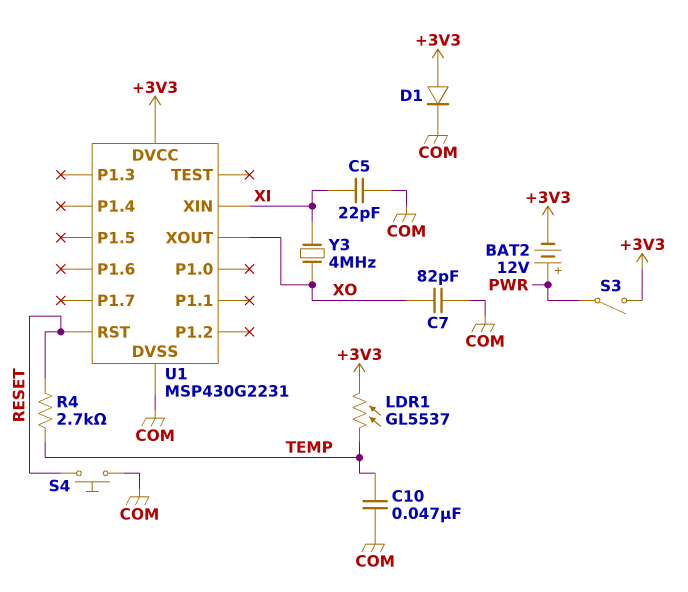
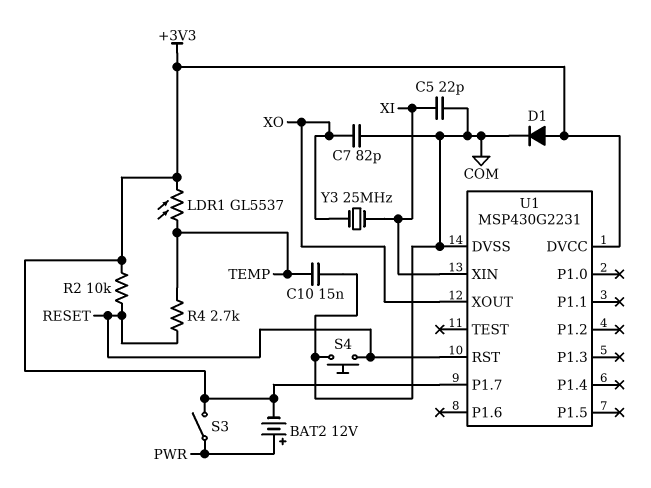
C10: 47nF (COM, TEMP) -> 15nF (COM, TEMP)
R2: none -> 10k (+3V3, RESET)
U1 pin P1.7: none -> +3V3
Y3: 4MHz (XI, XO) -> 25MHz (XI, XO)

